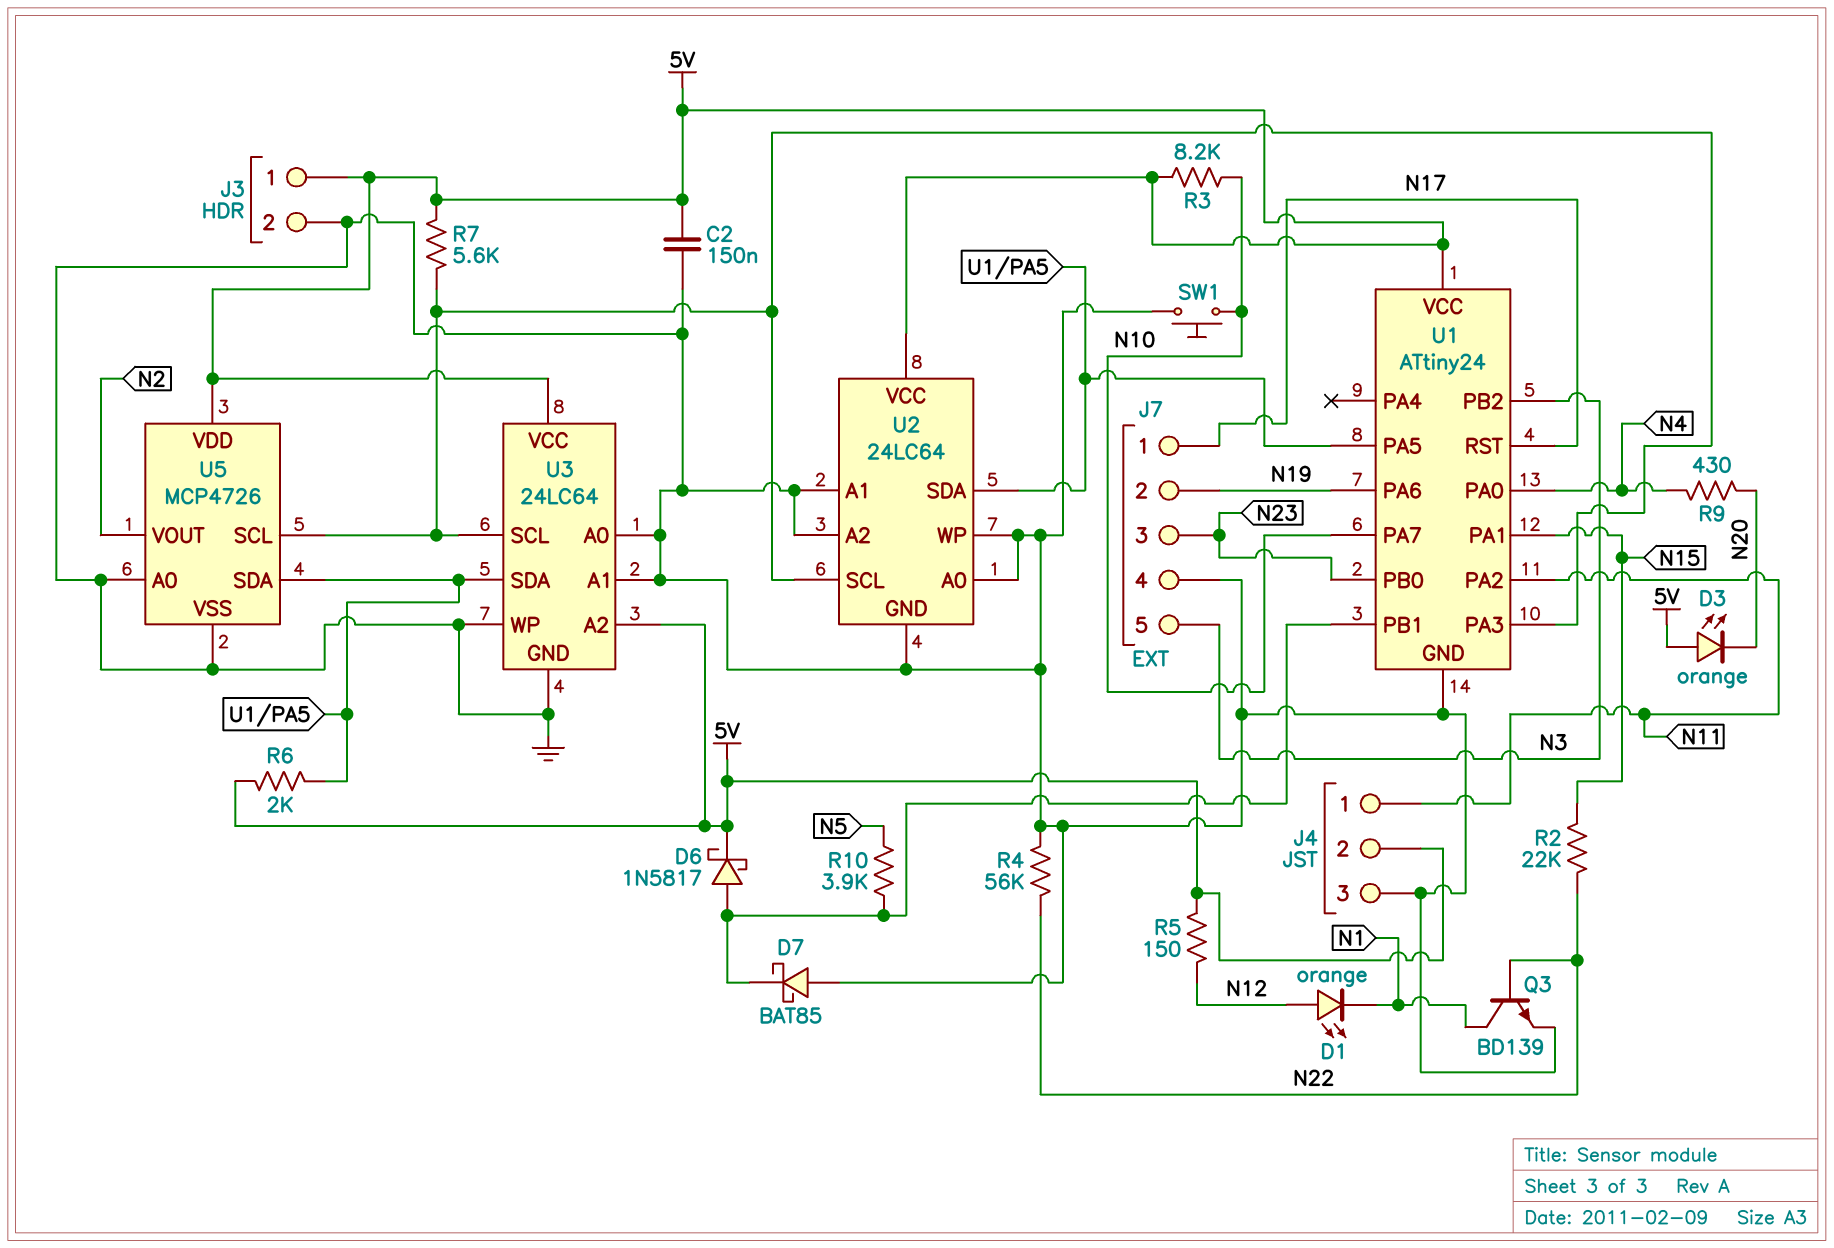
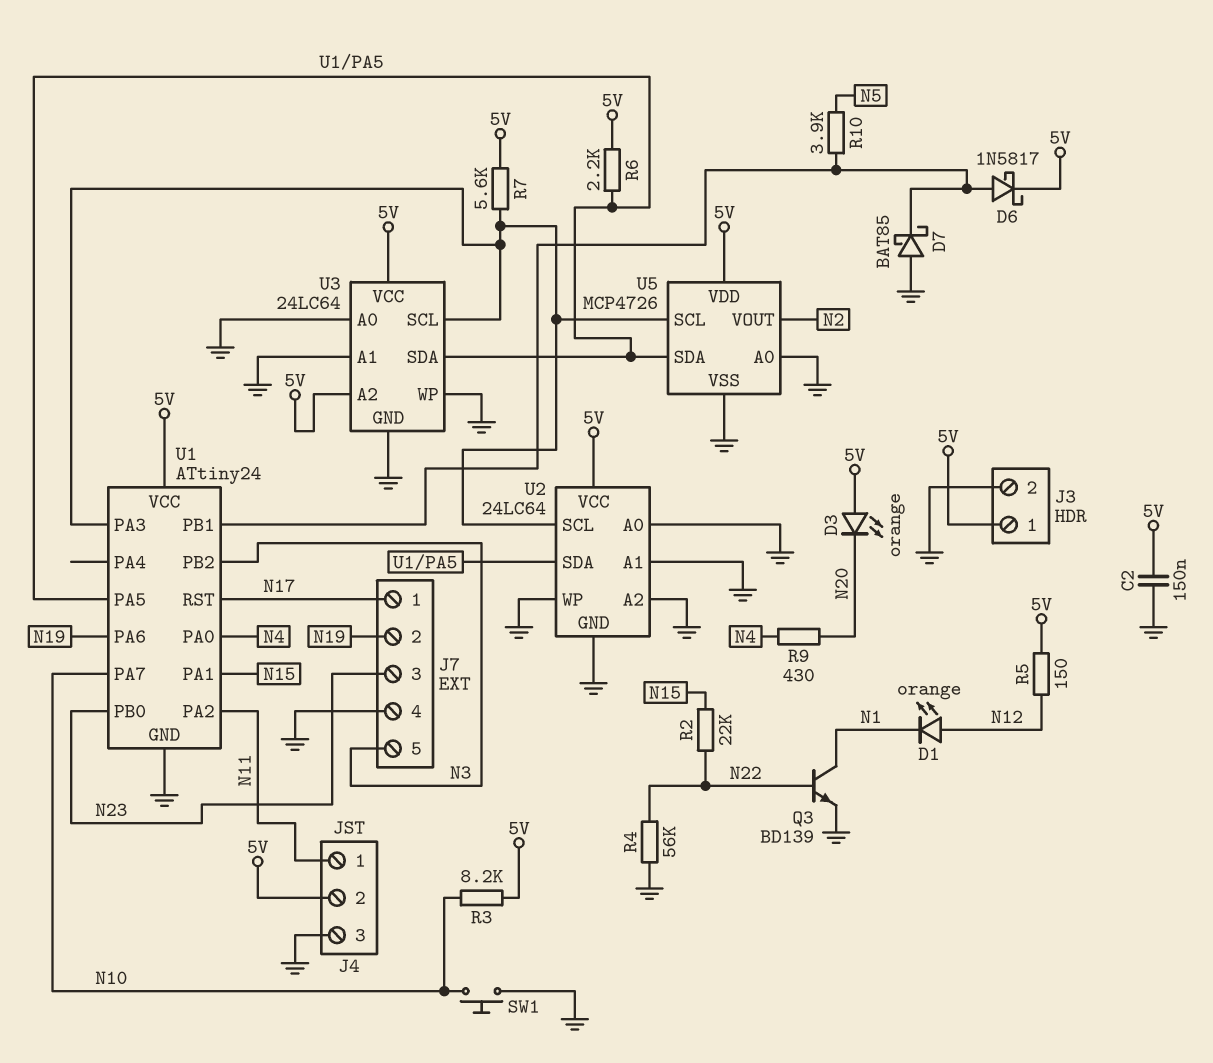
R6: 2k (5V, U1/PA5) -> 2.2k (5V, U1/PA5)

